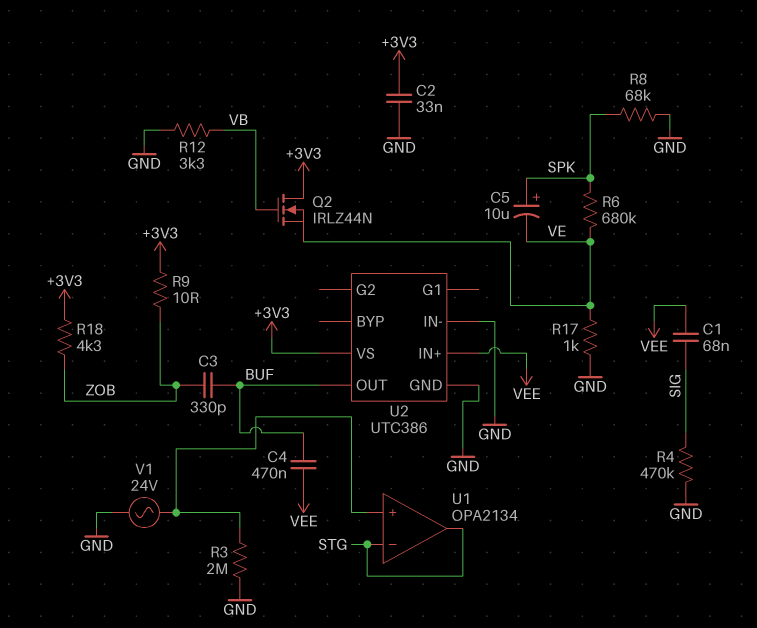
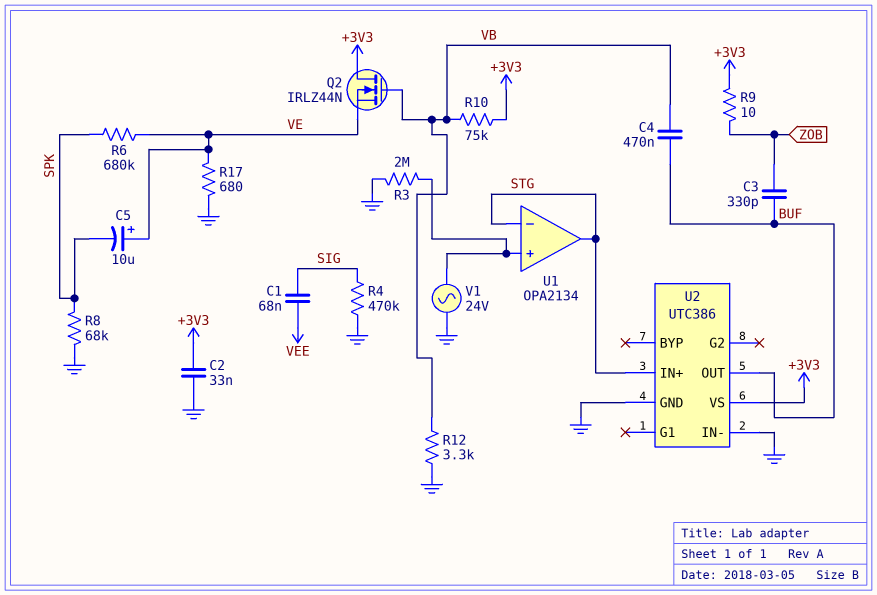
C4: 470nF (BUF, VEE) -> 470nF (BUF, VB)
C5: 10uF (plus SPK, minus VE) -> 10uF (plus VE, minus SPK)
R10: none -> 75k (+3V3, VB)
R17: 1k (GND, VE) -> 680 (GND, VE)
R18: 4.3k (+3V3, ZOB) -> none
U2 pin IN+: VEE -> STG

